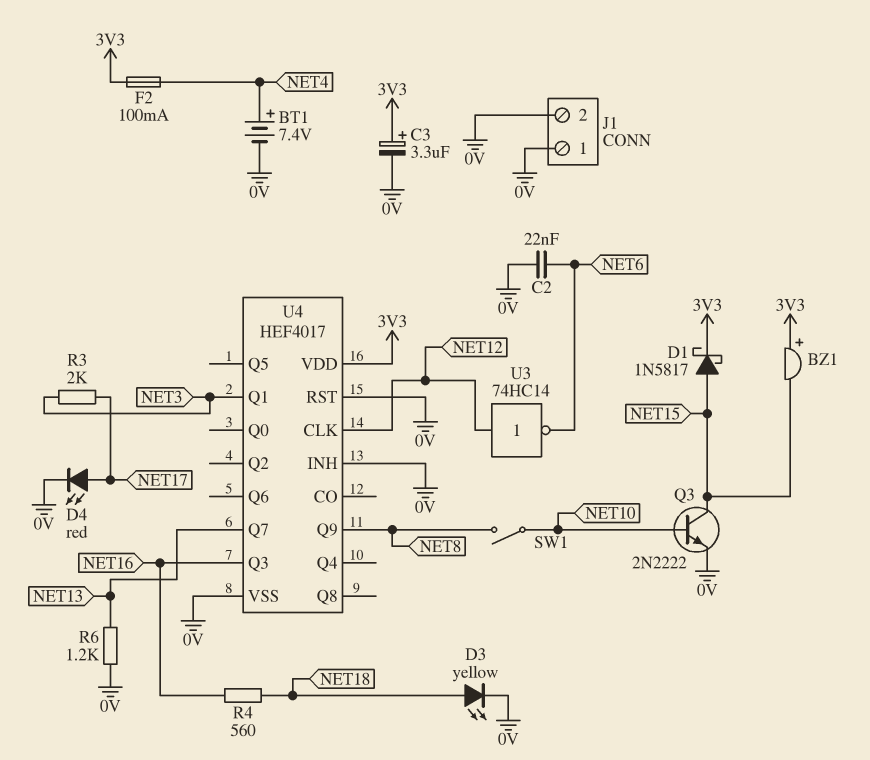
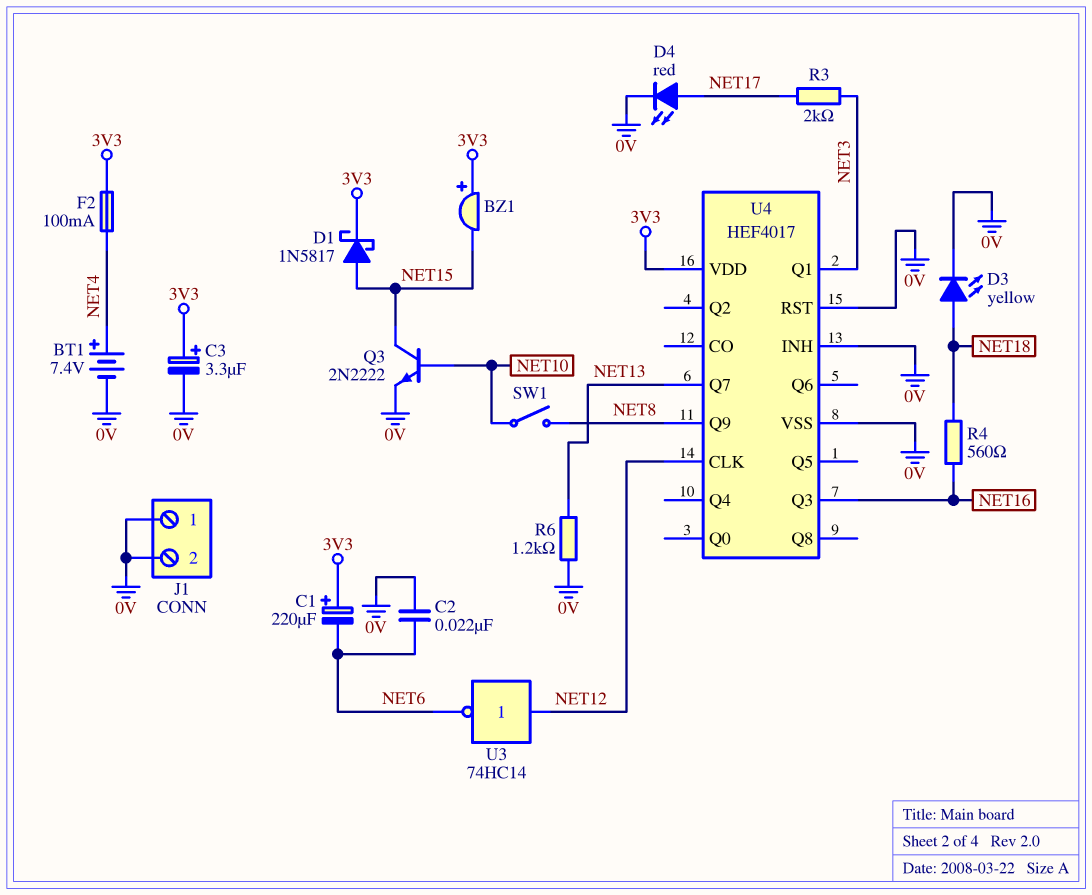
C1: none -> 220uF (plus 3V3, minus NET6)

